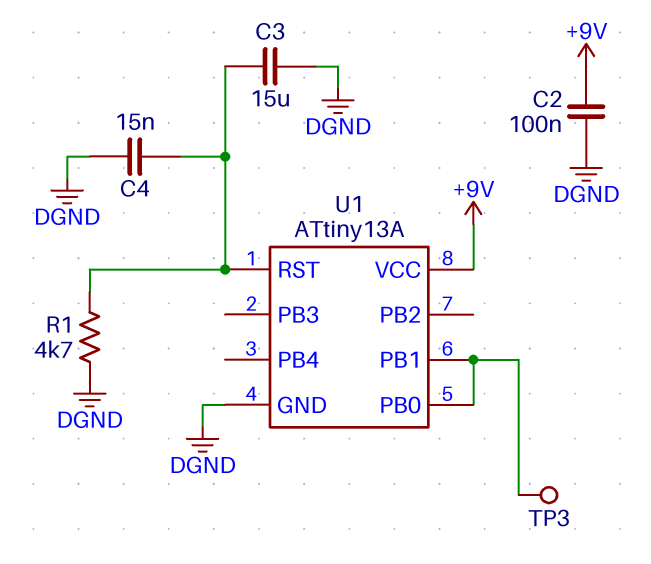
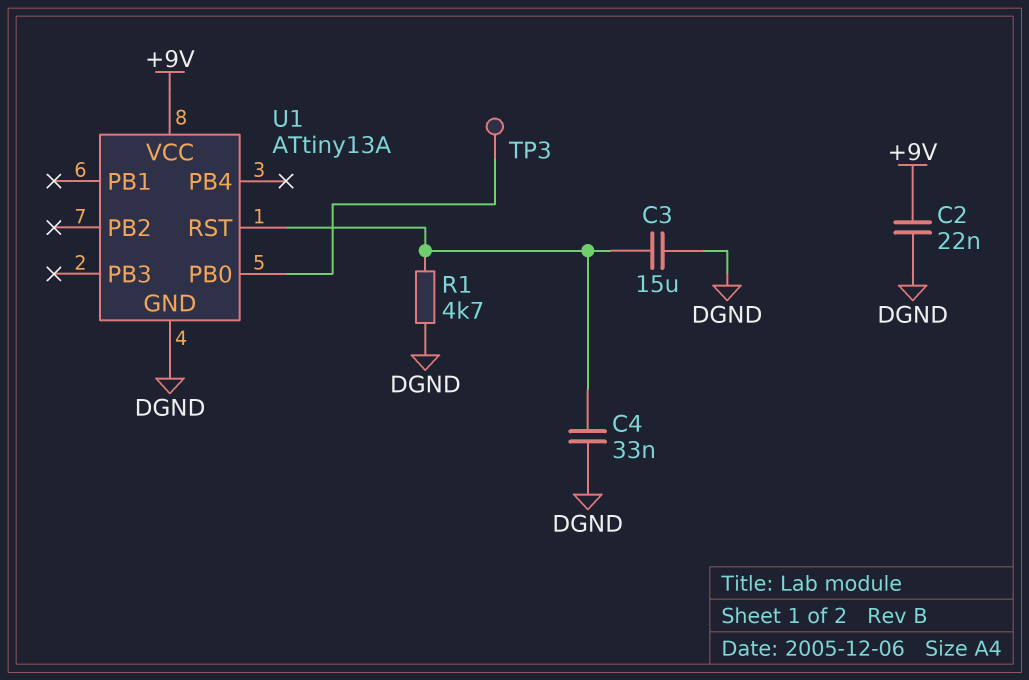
C2: 100nF (+9V, DGND) -> 22nF (+9V, DGND)
C4: 15nF (DGND, U1/RST) -> 33nF (DGND, U1/RST)
U1 pin PB1: U1/PB0 -> none

